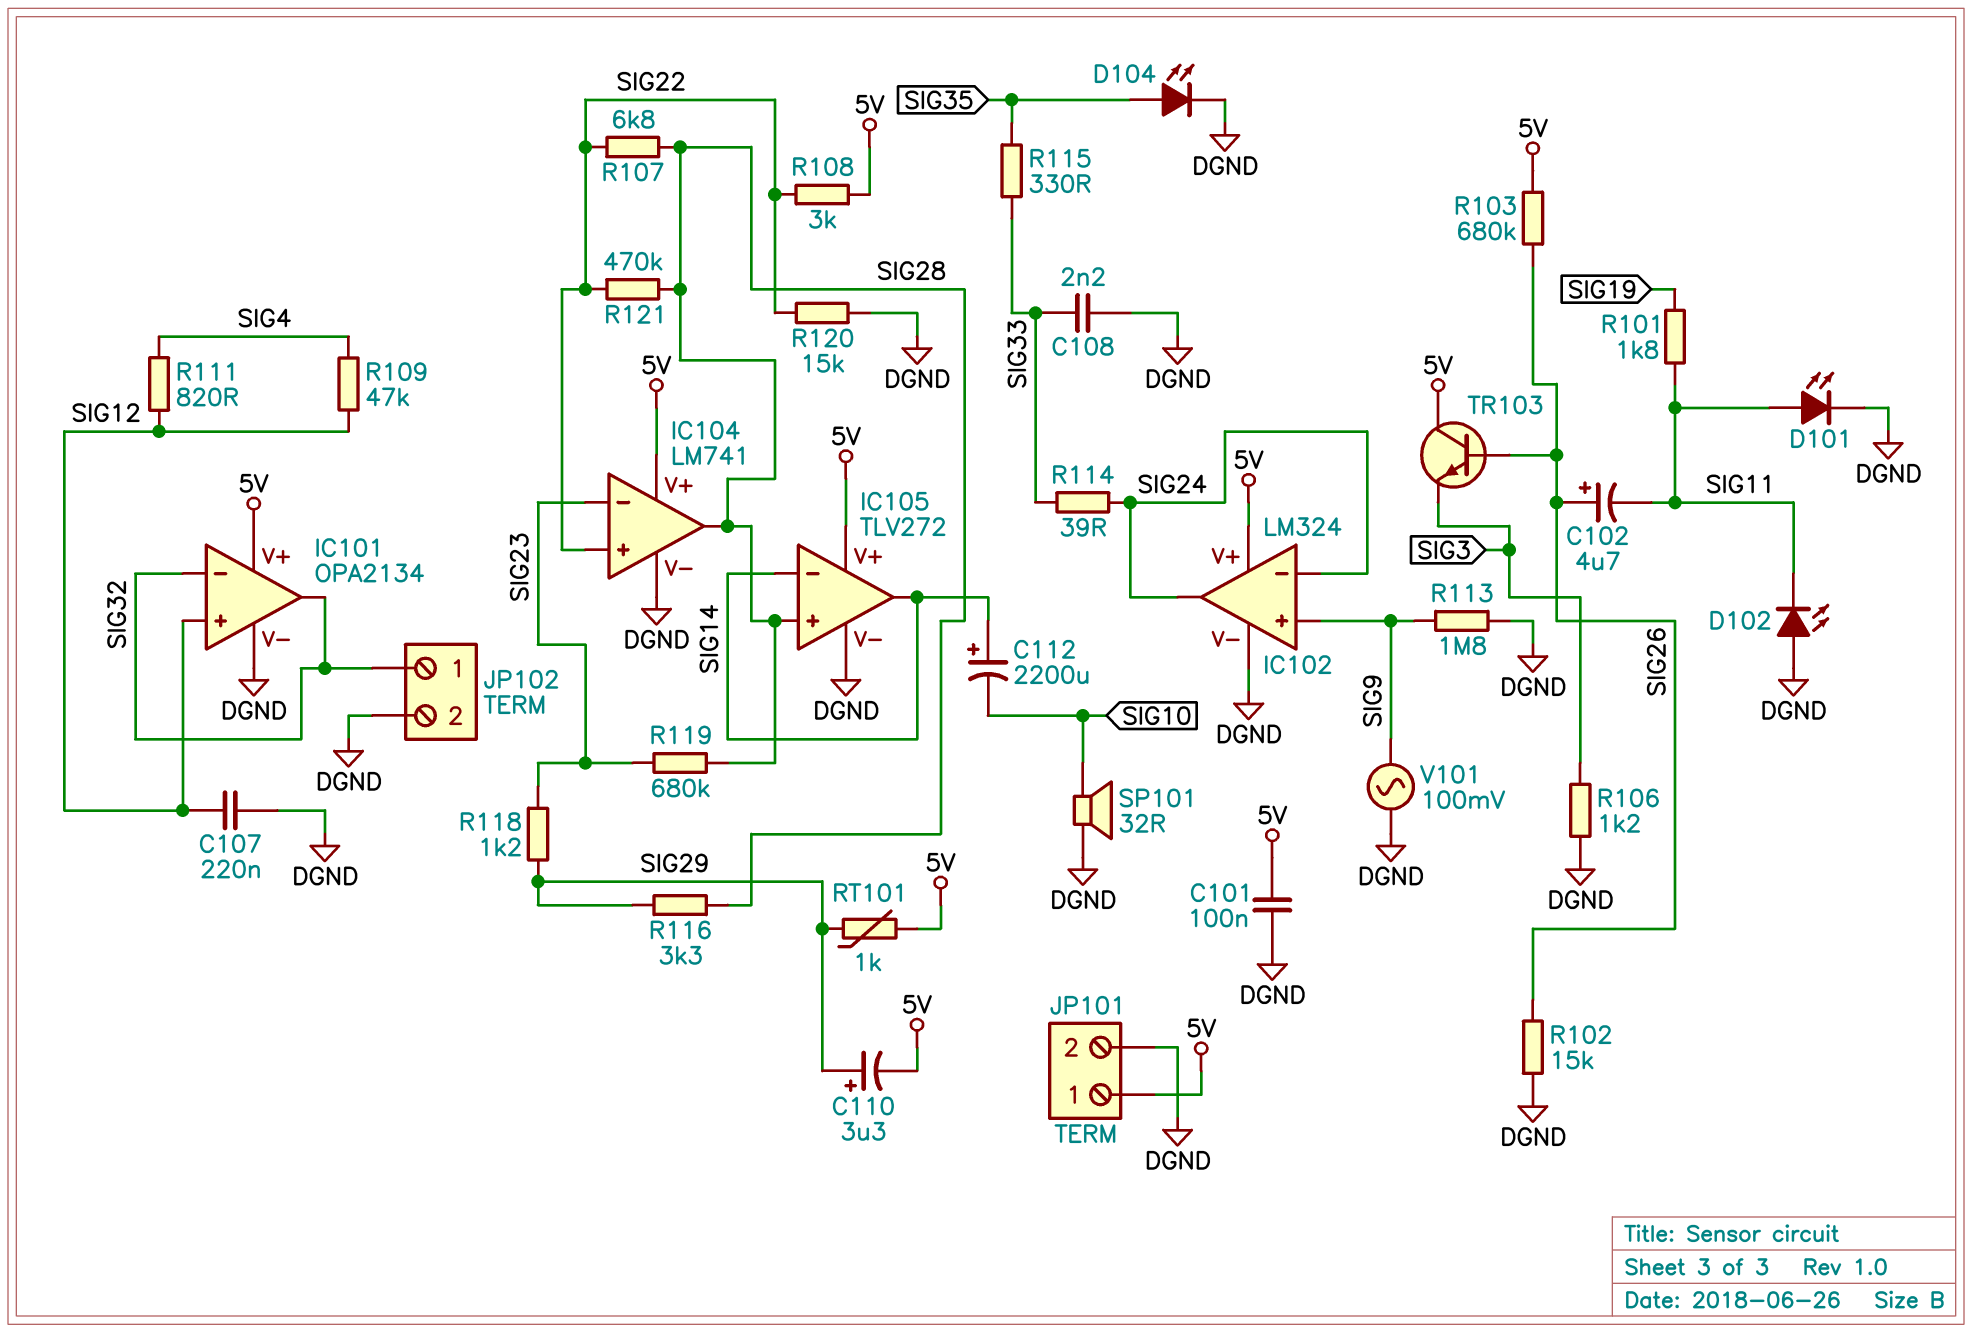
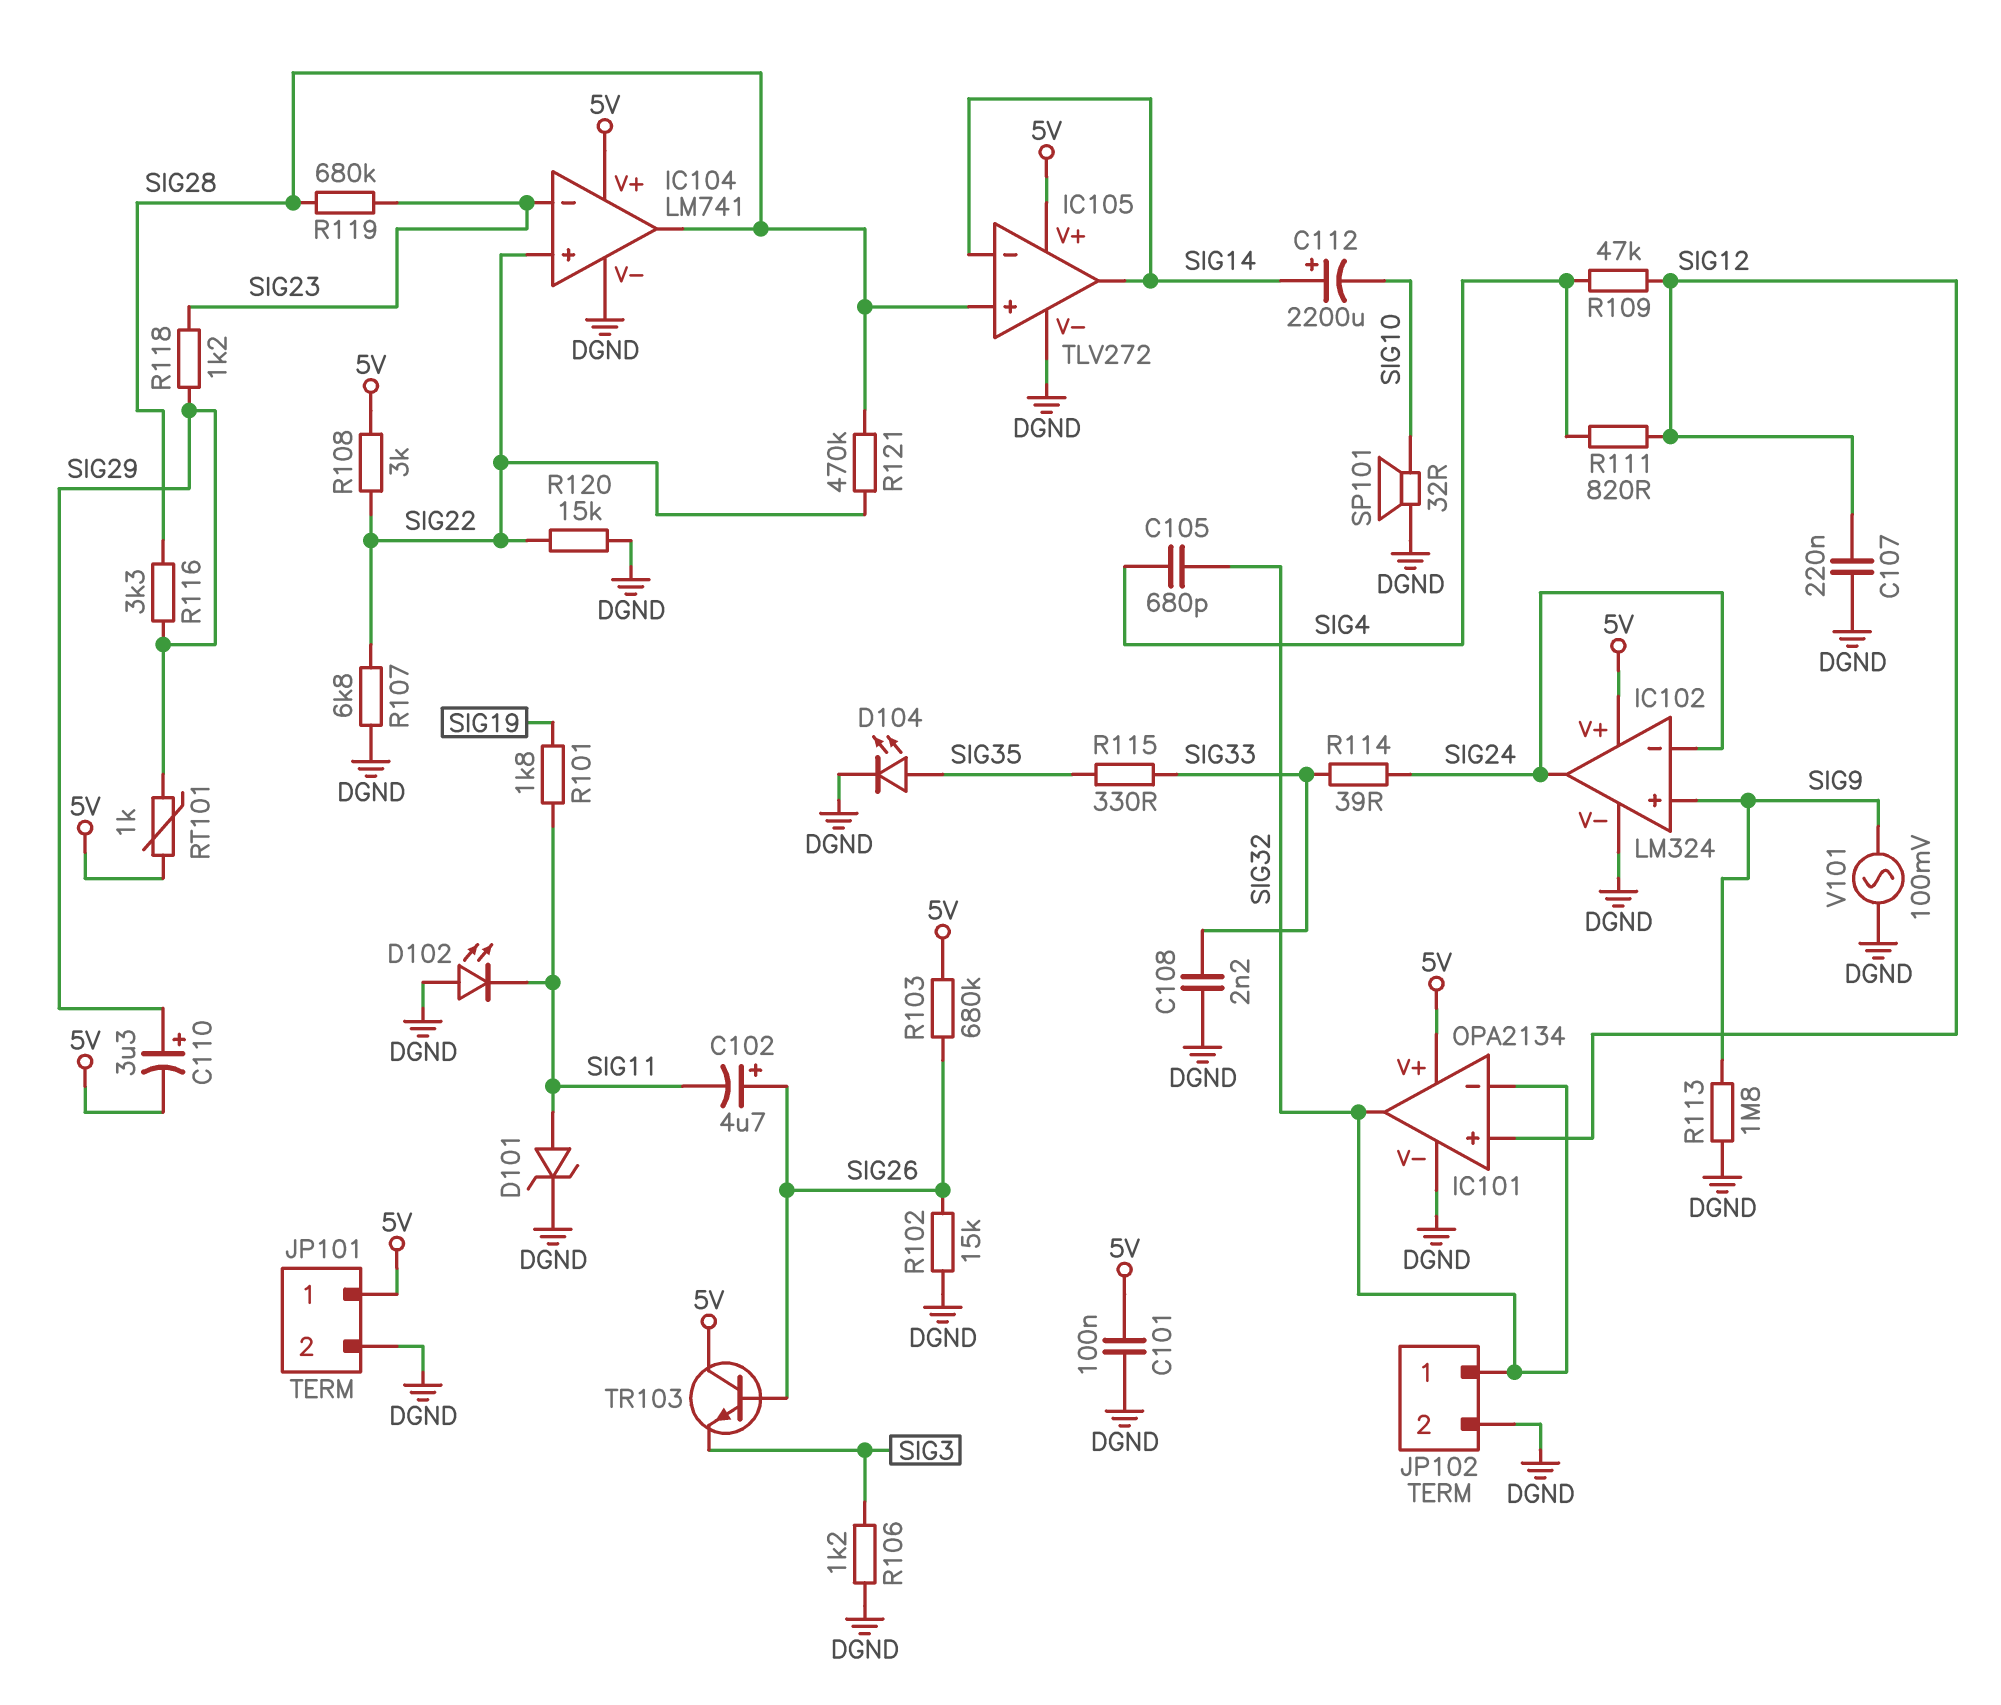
C105: none -> 680pF (SIG4, SIG32)
D101: LED (A SIG11, K DGND) -> zener (A SIG11, K DGND)
R107: 6.8k (SIG22, SIG28) -> 6.8k (DGND, SIG22)

